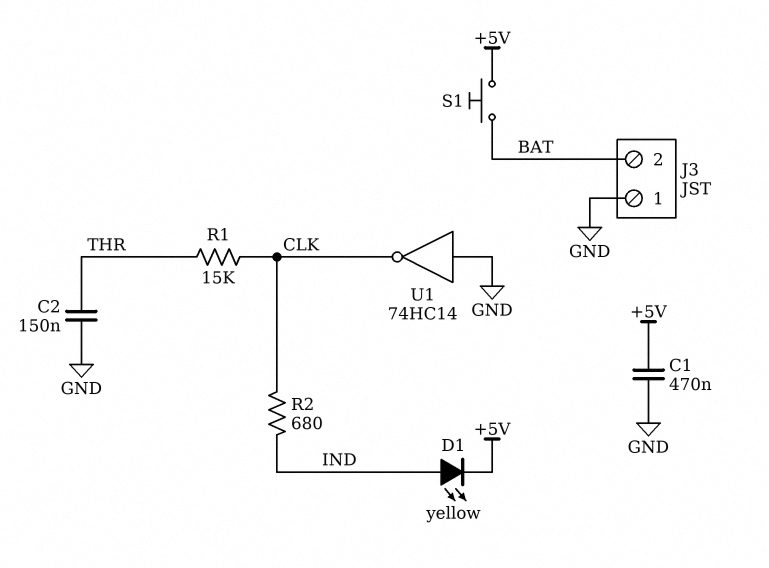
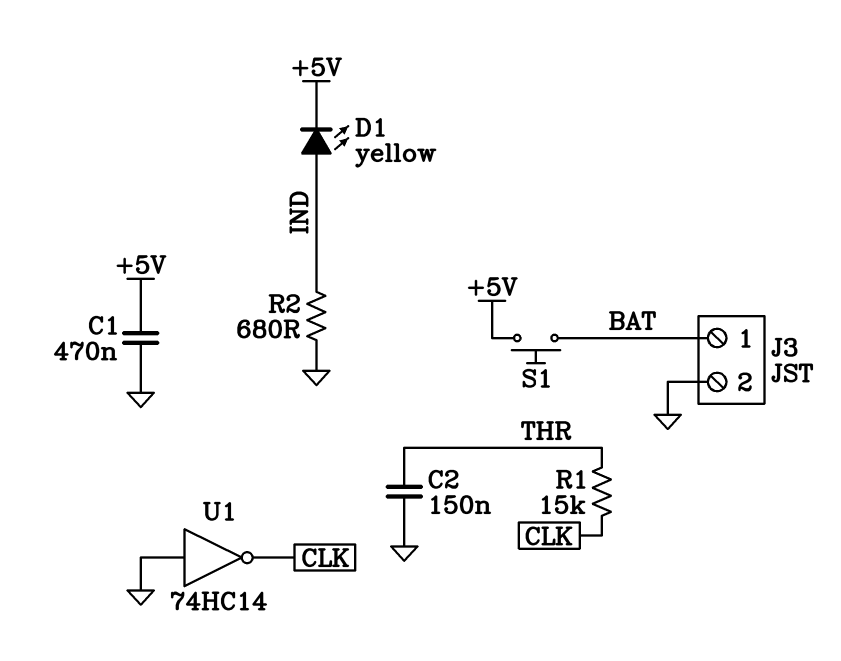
J3 pin 1: GND -> BAT
J3 pin 2: BAT -> GND
R2: 680 (CLK, IND) -> 680 (GND, IND)

